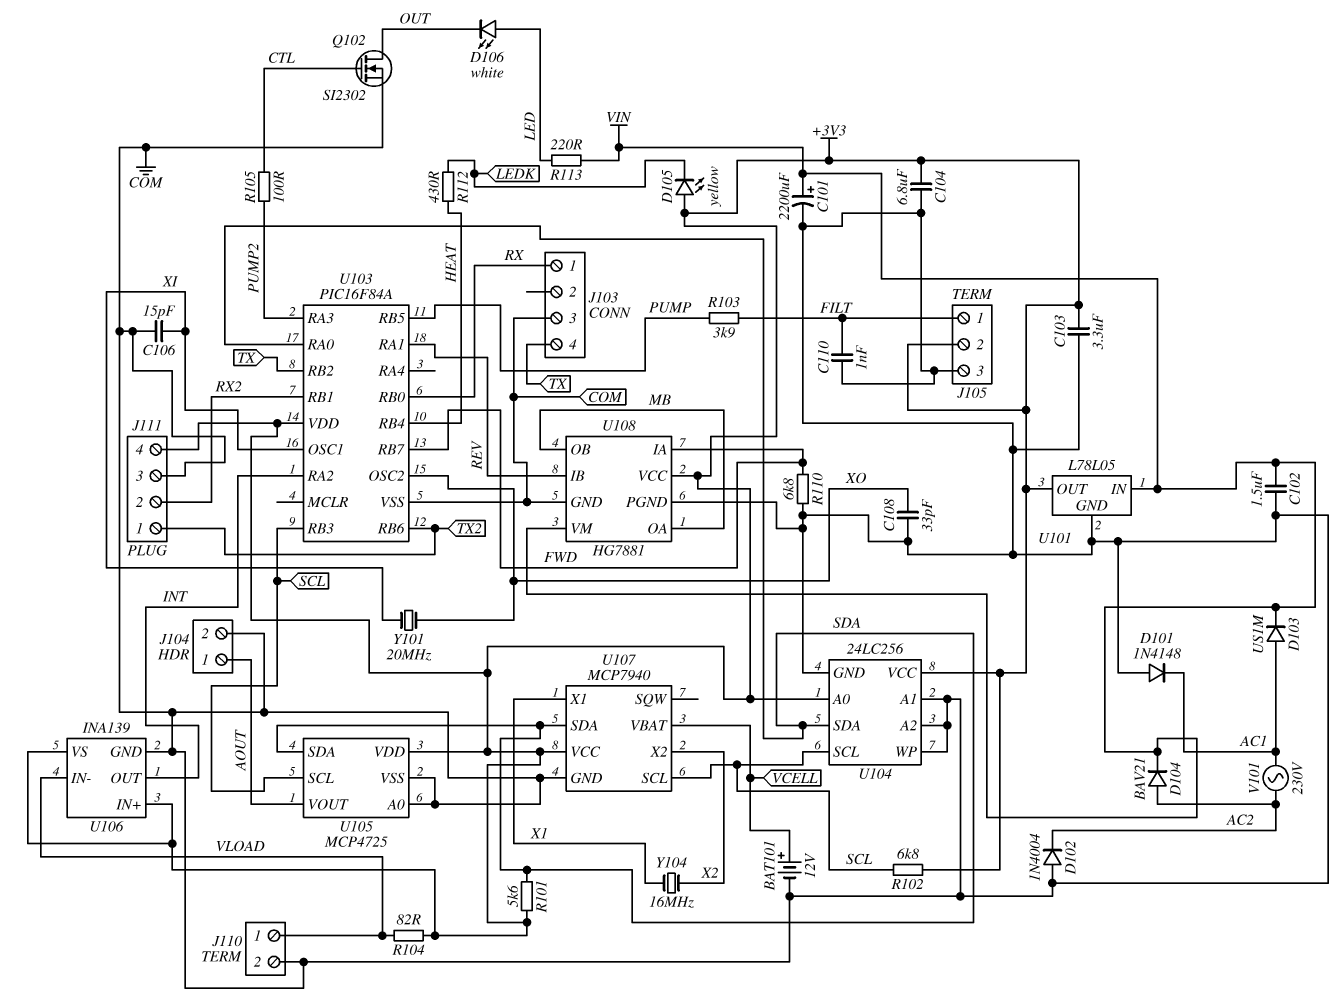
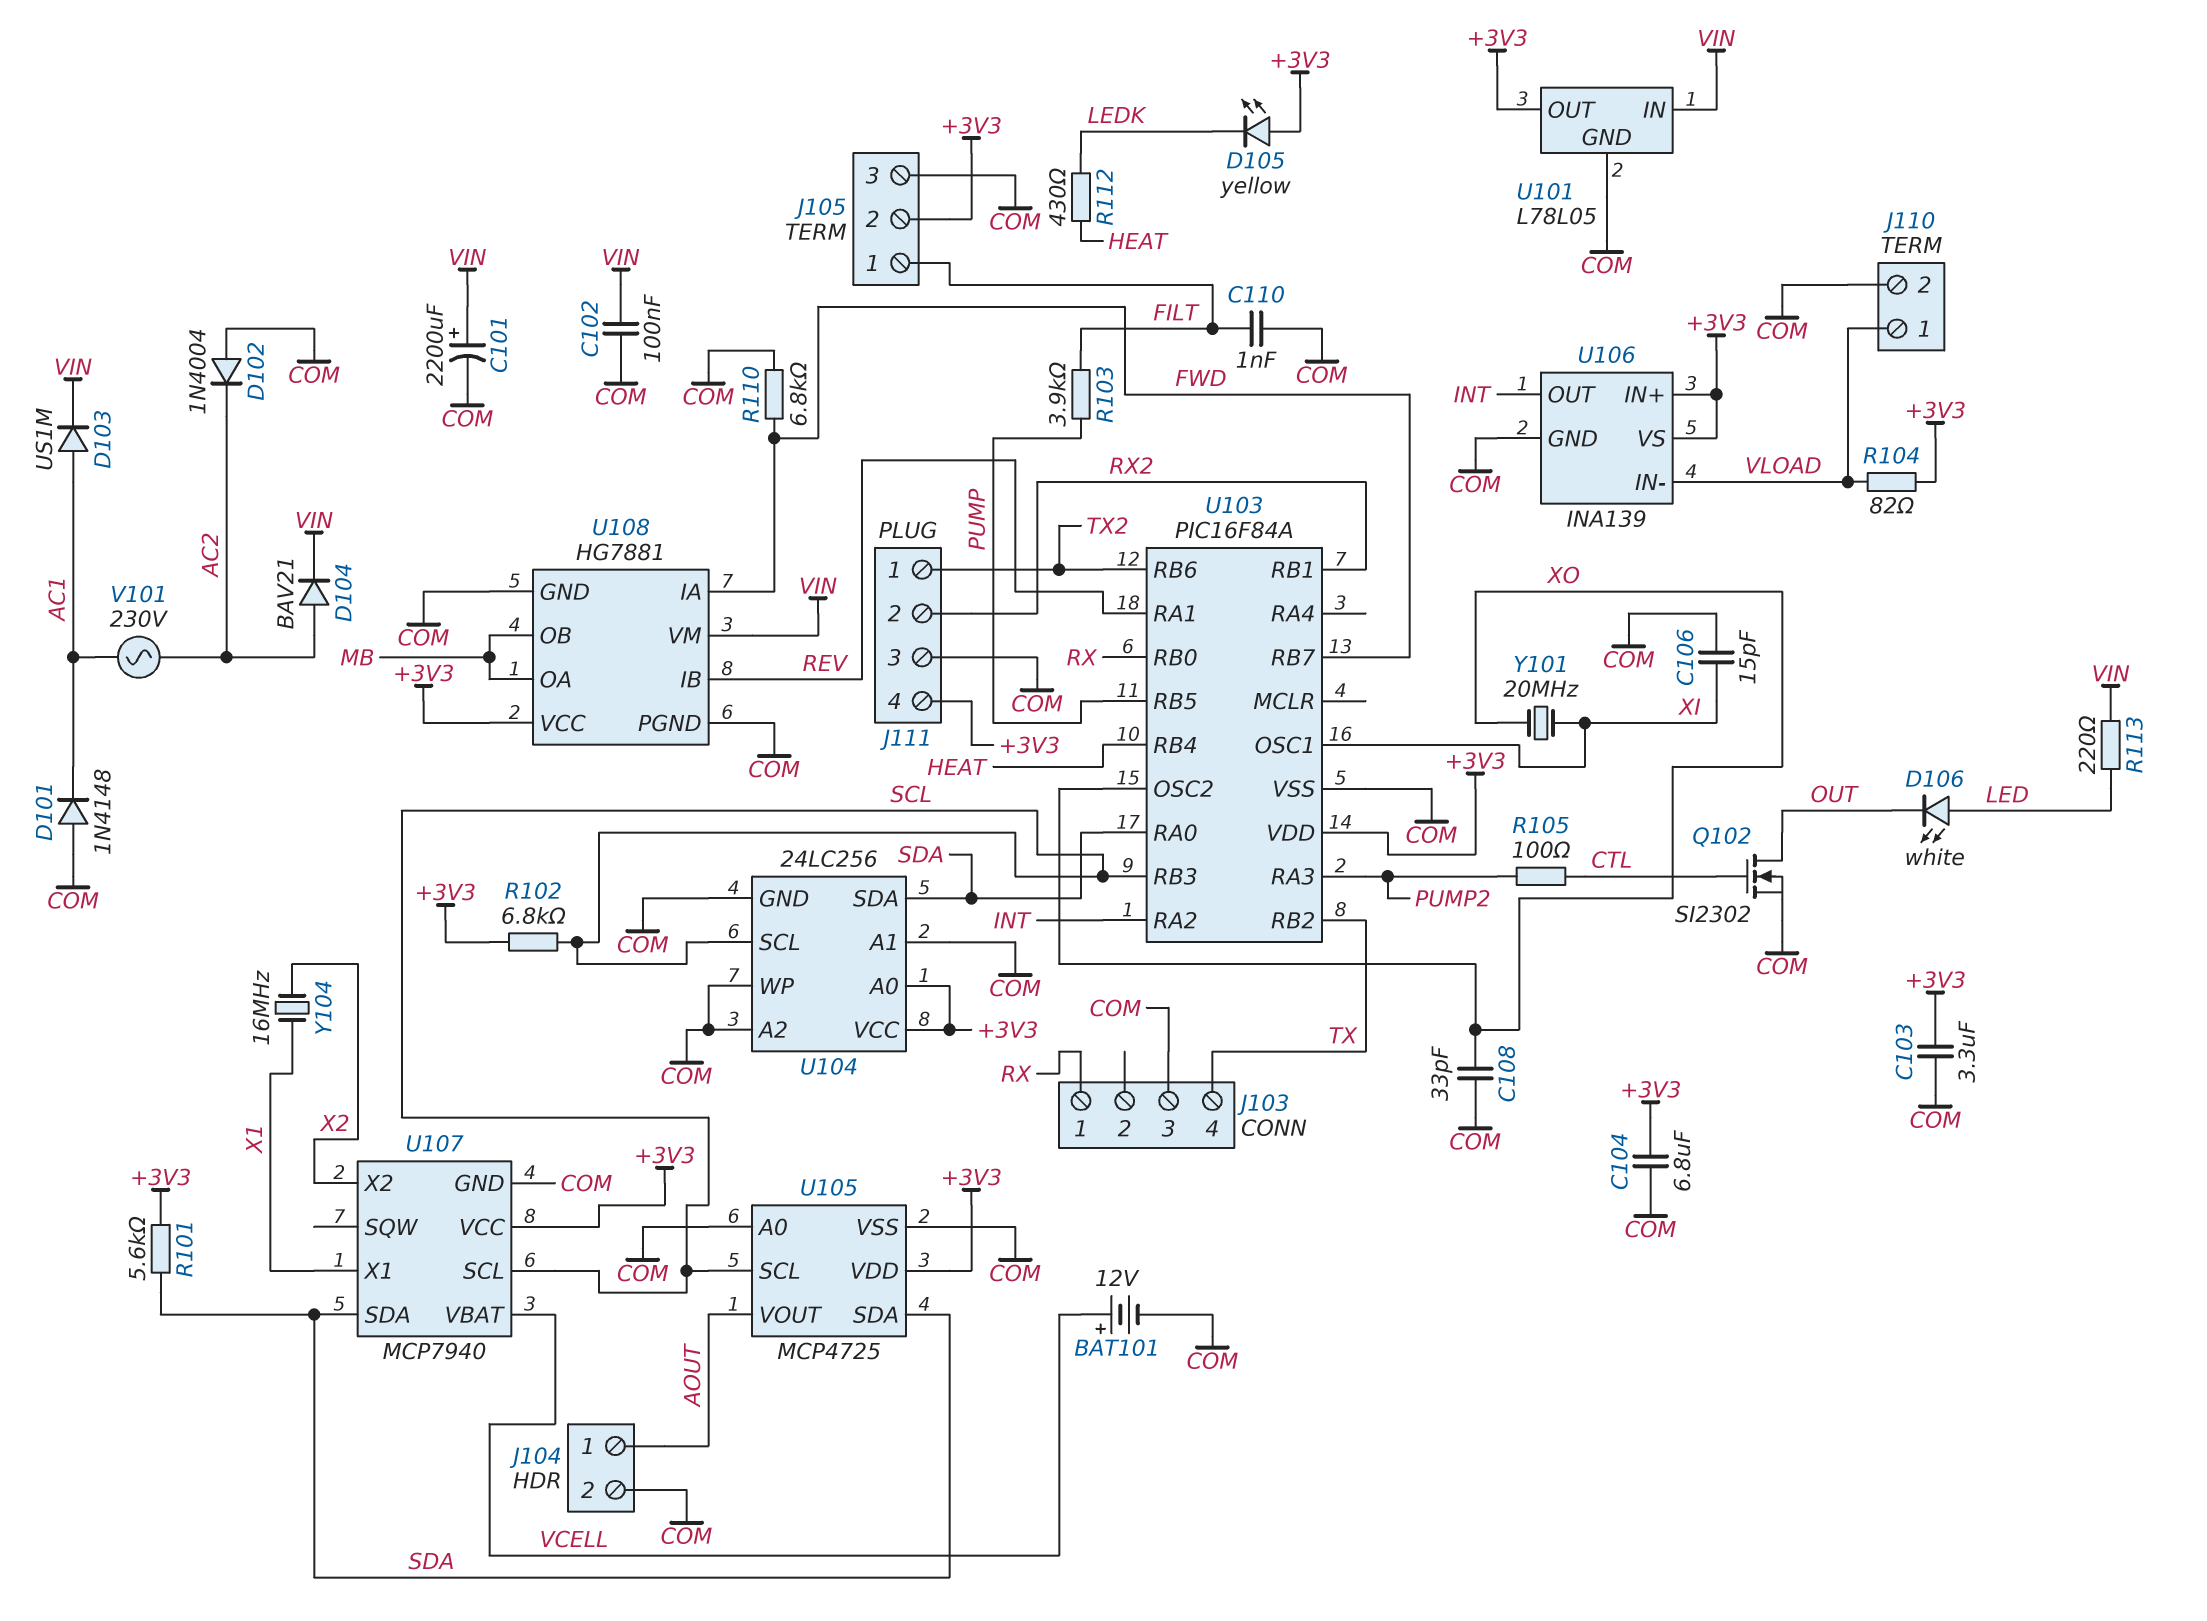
C102: 1.5uF (COM, VIN) -> 100nF (COM, VIN)

